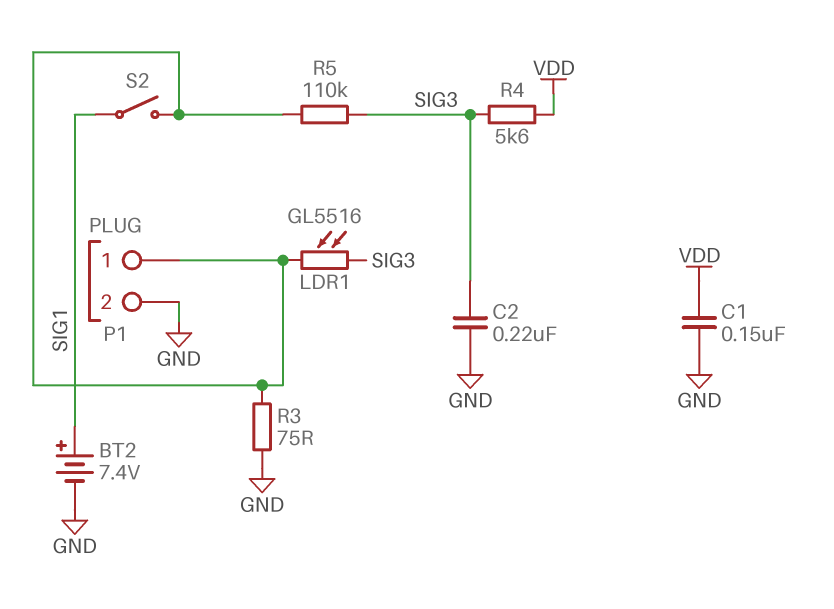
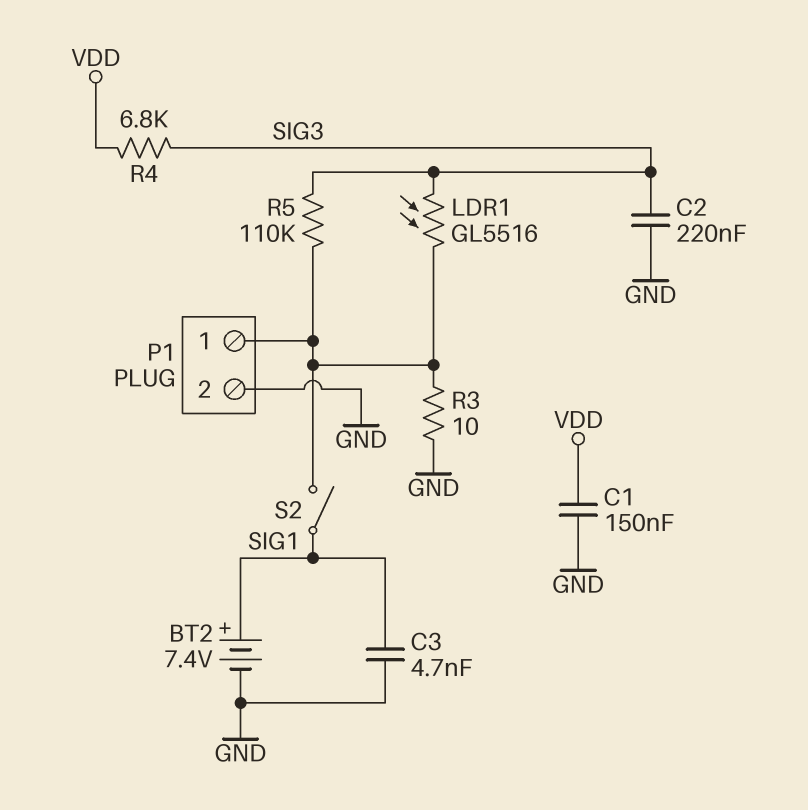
C3: none -> 4.7nF (GND, SIG1)
R3: 75 (GND, P1/1) -> 10 (GND, P1/1)
R4: 5.6k (SIG3, VDD) -> 6.8k (SIG3, VDD)

